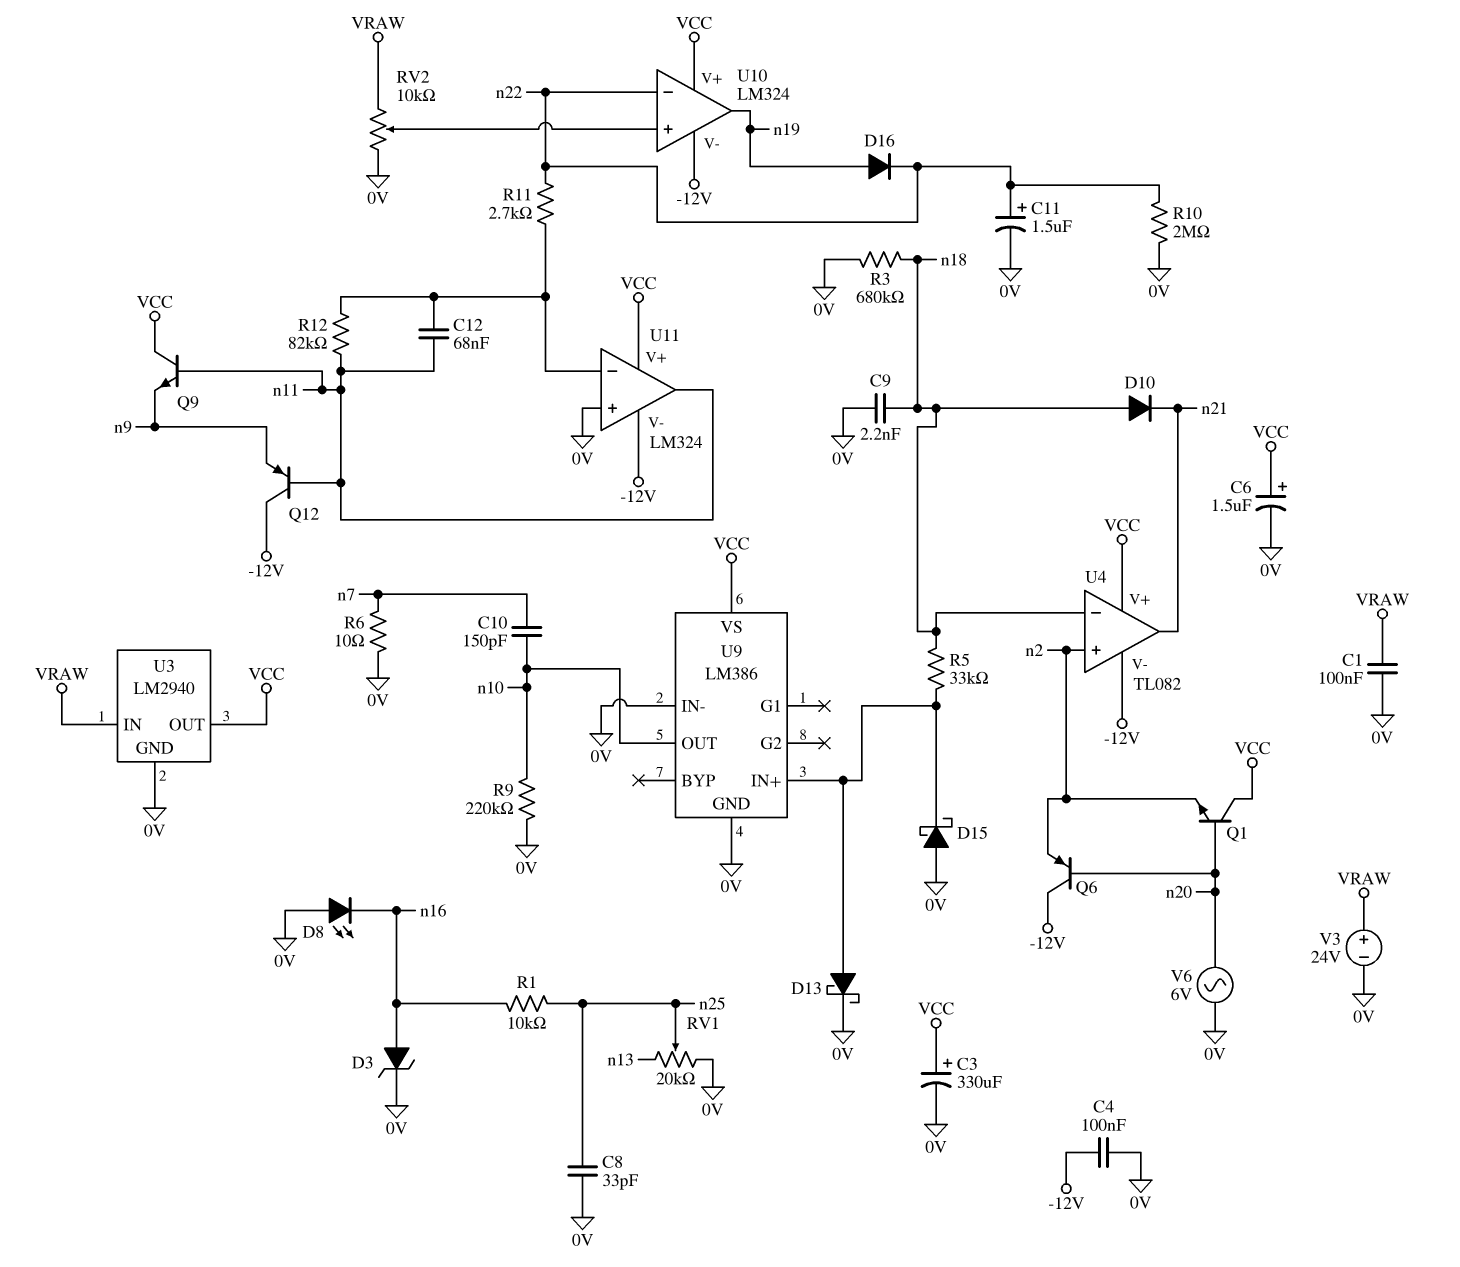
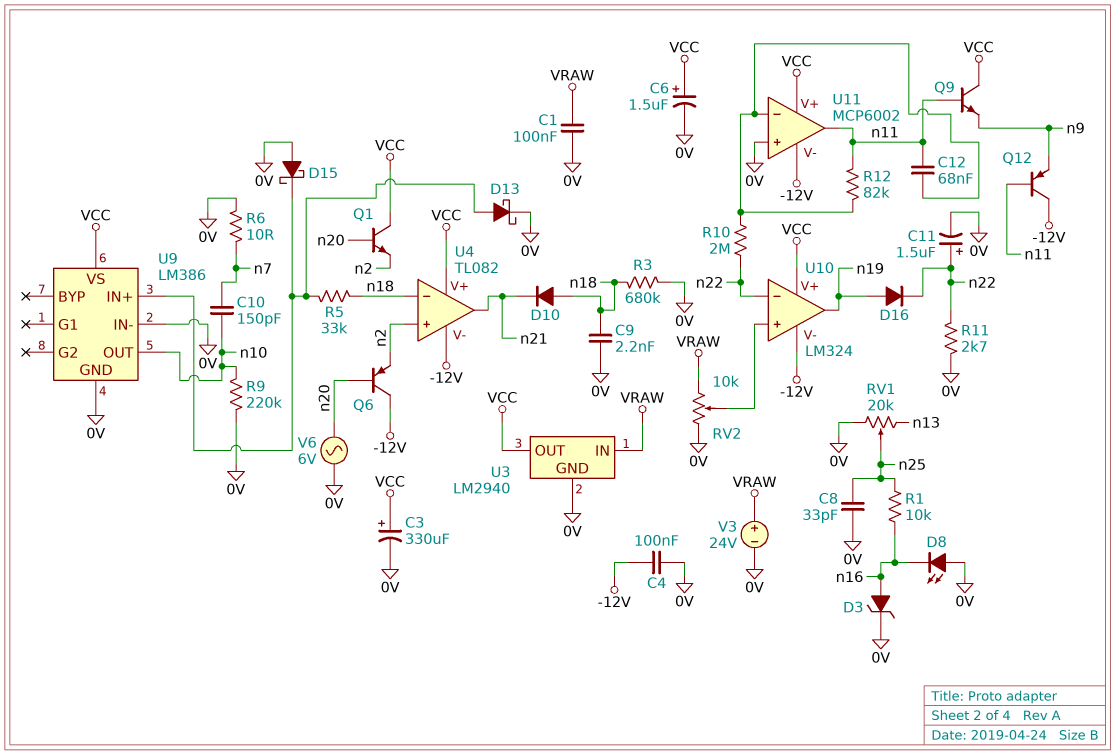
R10: 2M (0V, n22) -> 2M (U11/in-, n22)
R11: 2.7k (U11/in-, n22) -> 2.7k (0V, n22)
U11: LM324 -> MCP6002

